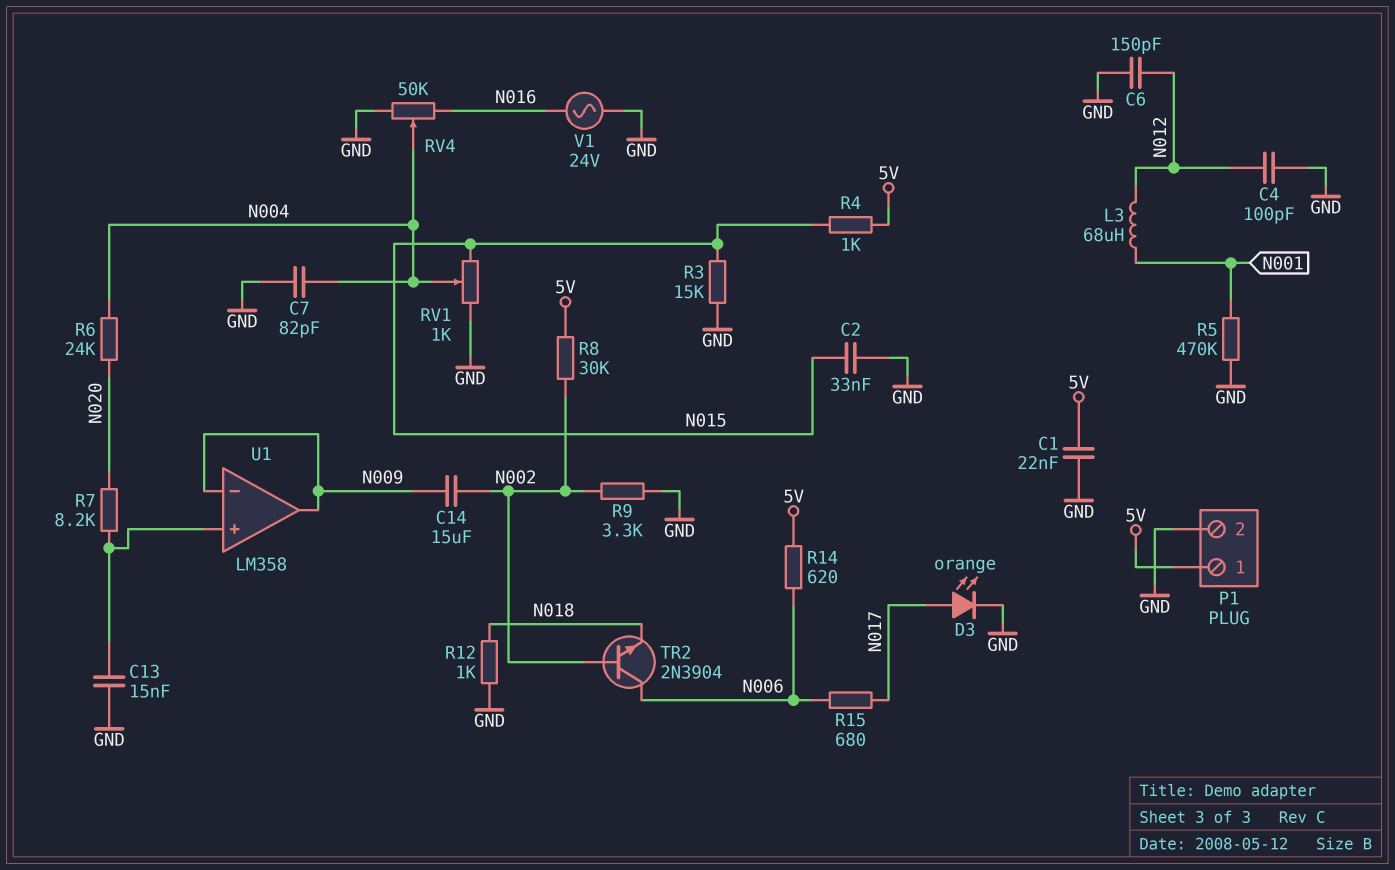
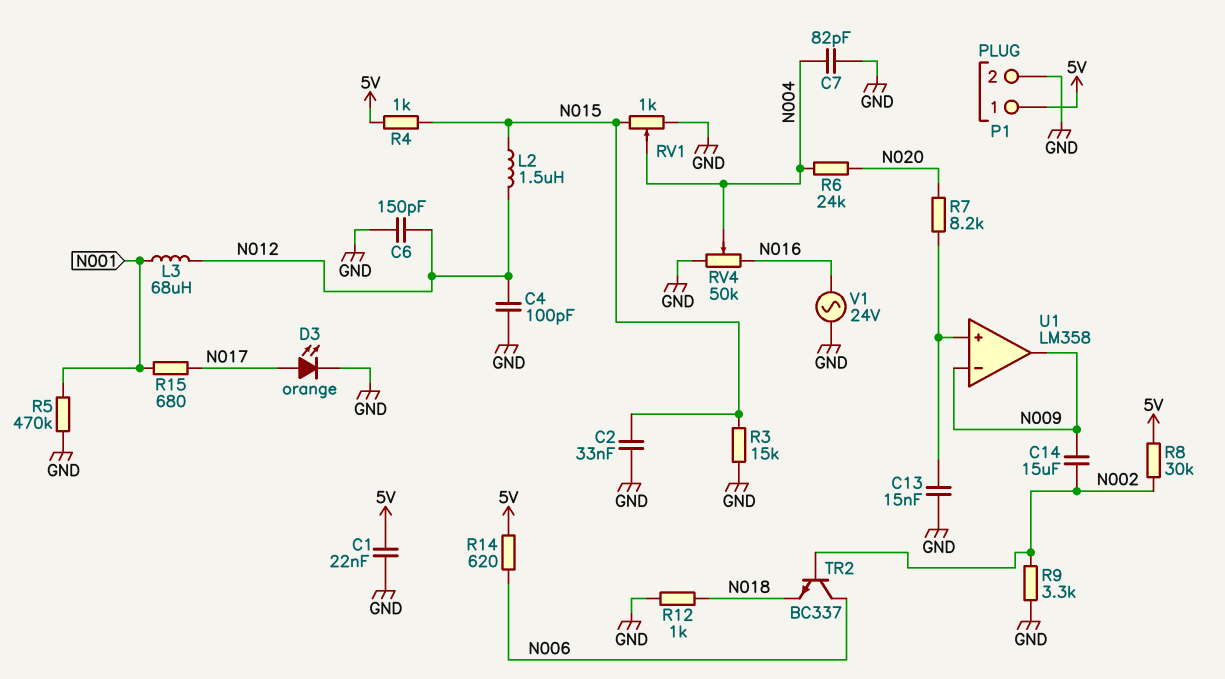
L2: none -> 1.5uH (N012, N015)
R15: 680 (N006, N017) -> 680 (N001, N017)
TR2: NPN 2N3904 (B N002, C N006, E N018) -> NPN BC337 (B N002, C N006, E N018)

